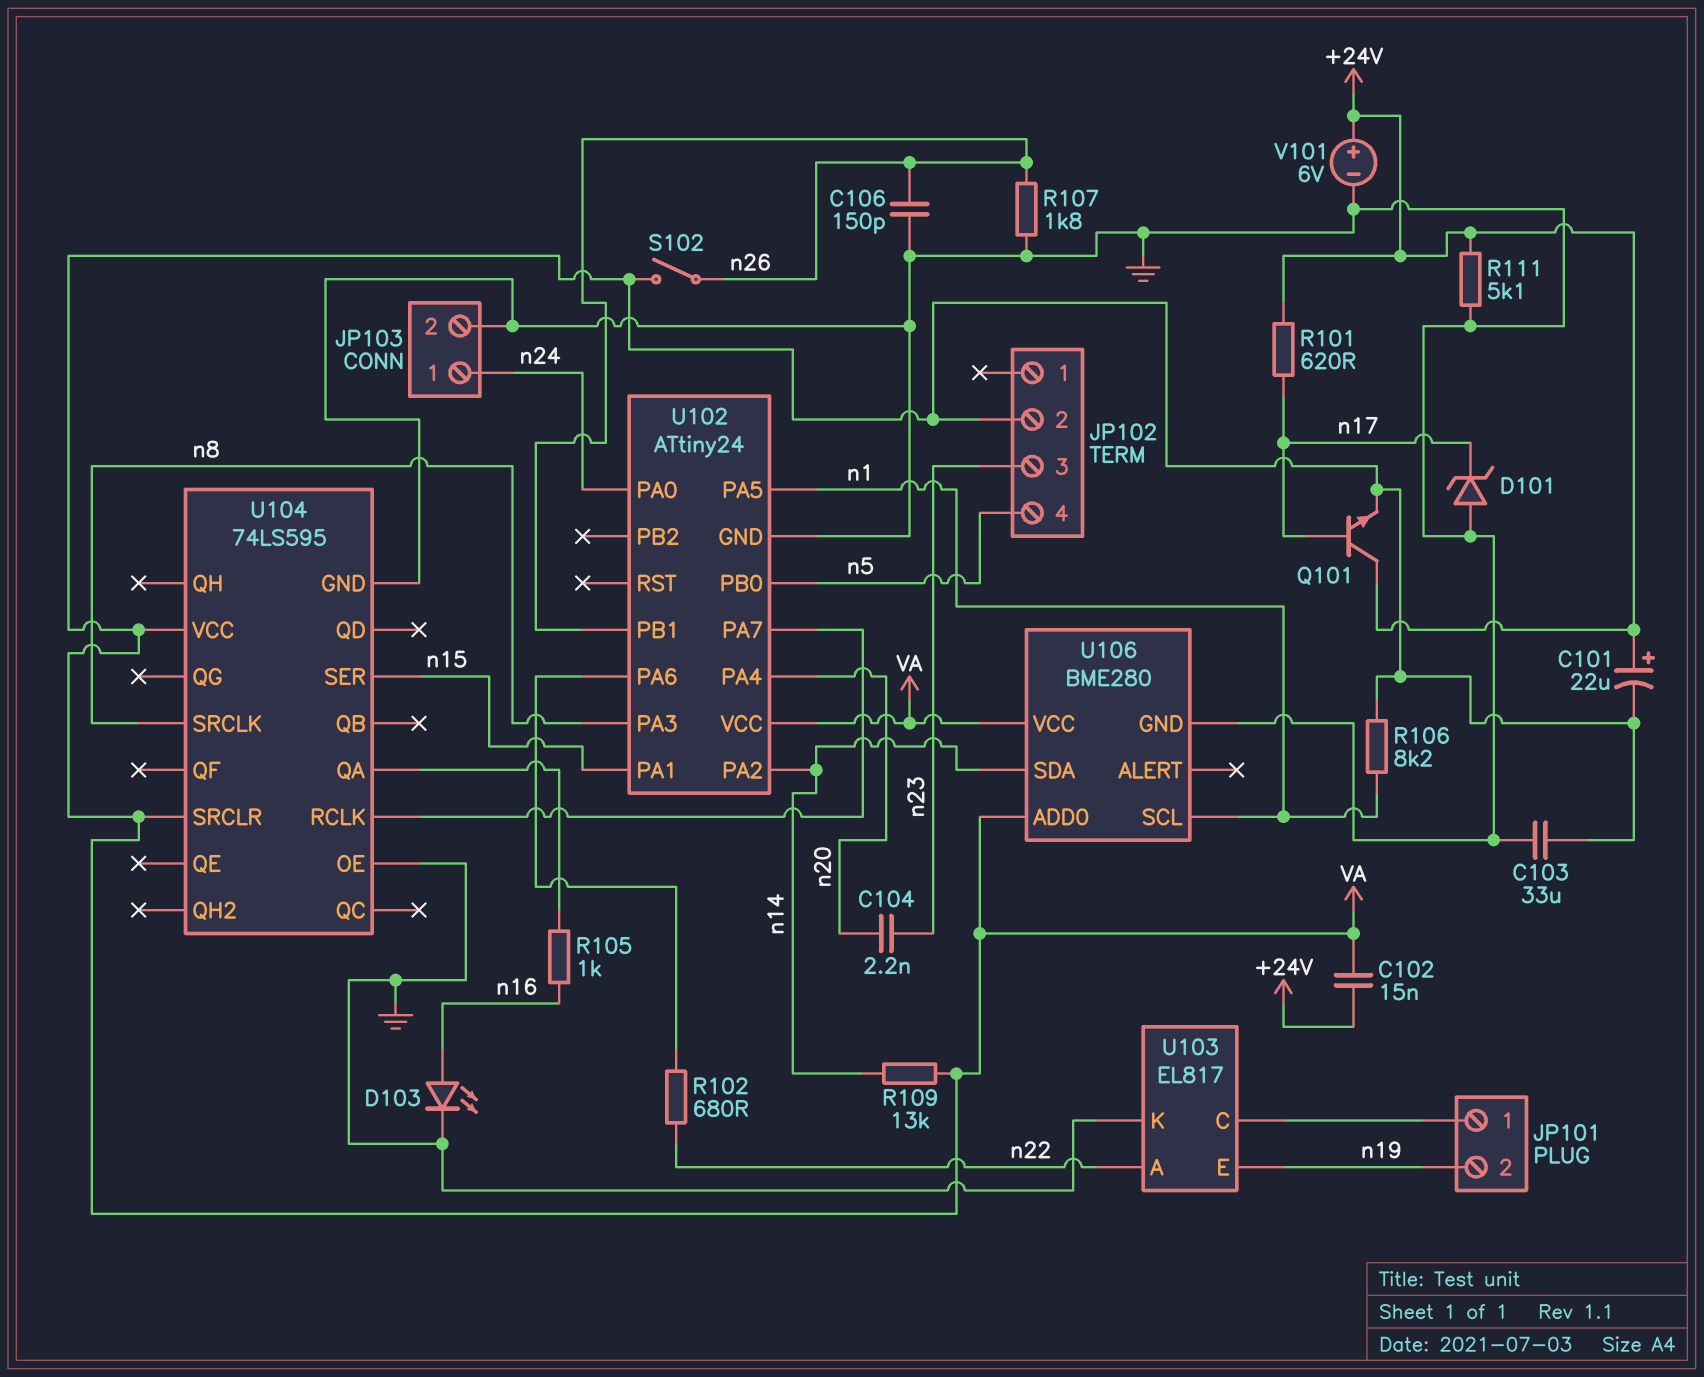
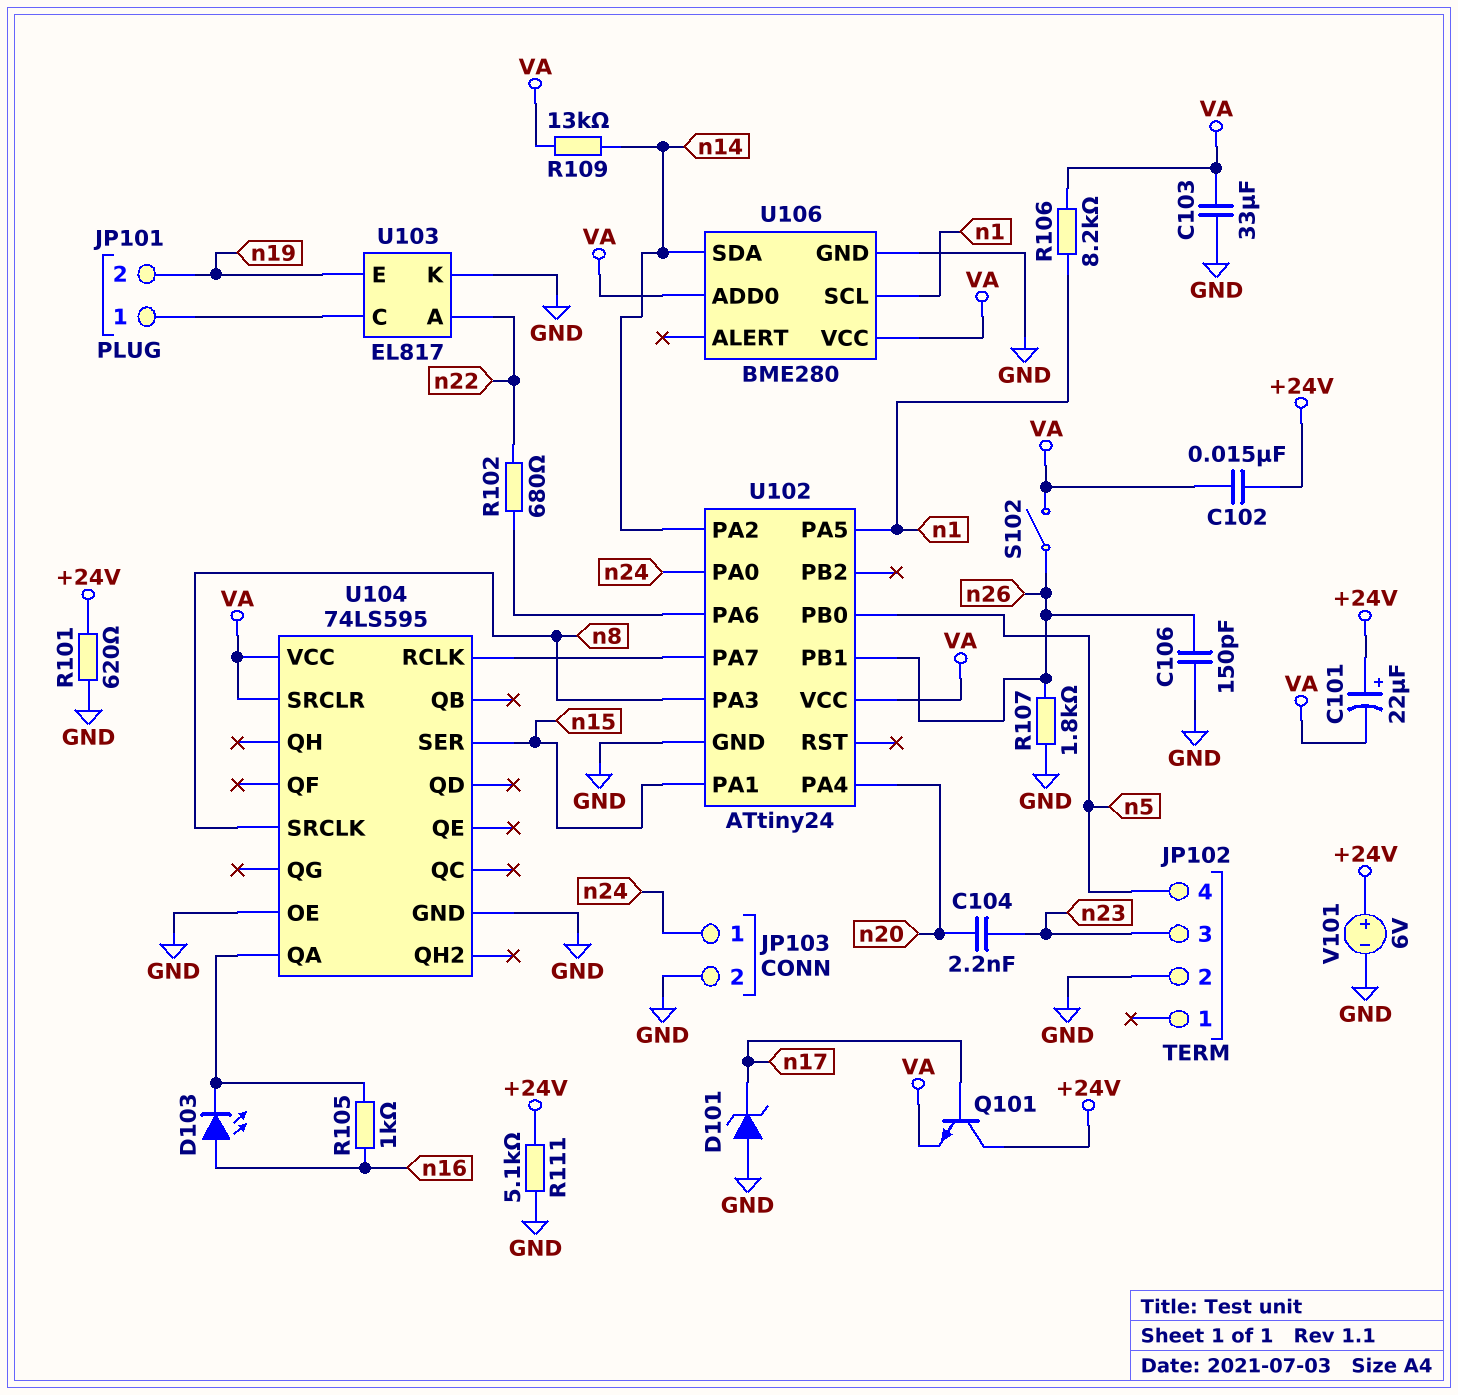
D103: LED (A n16, K GND) -> LED (A n16, K U104/QA)
JP102 pin 2: VA -> GND
R101: 620 (+24V, n17) -> 620 (+24V, GND)

